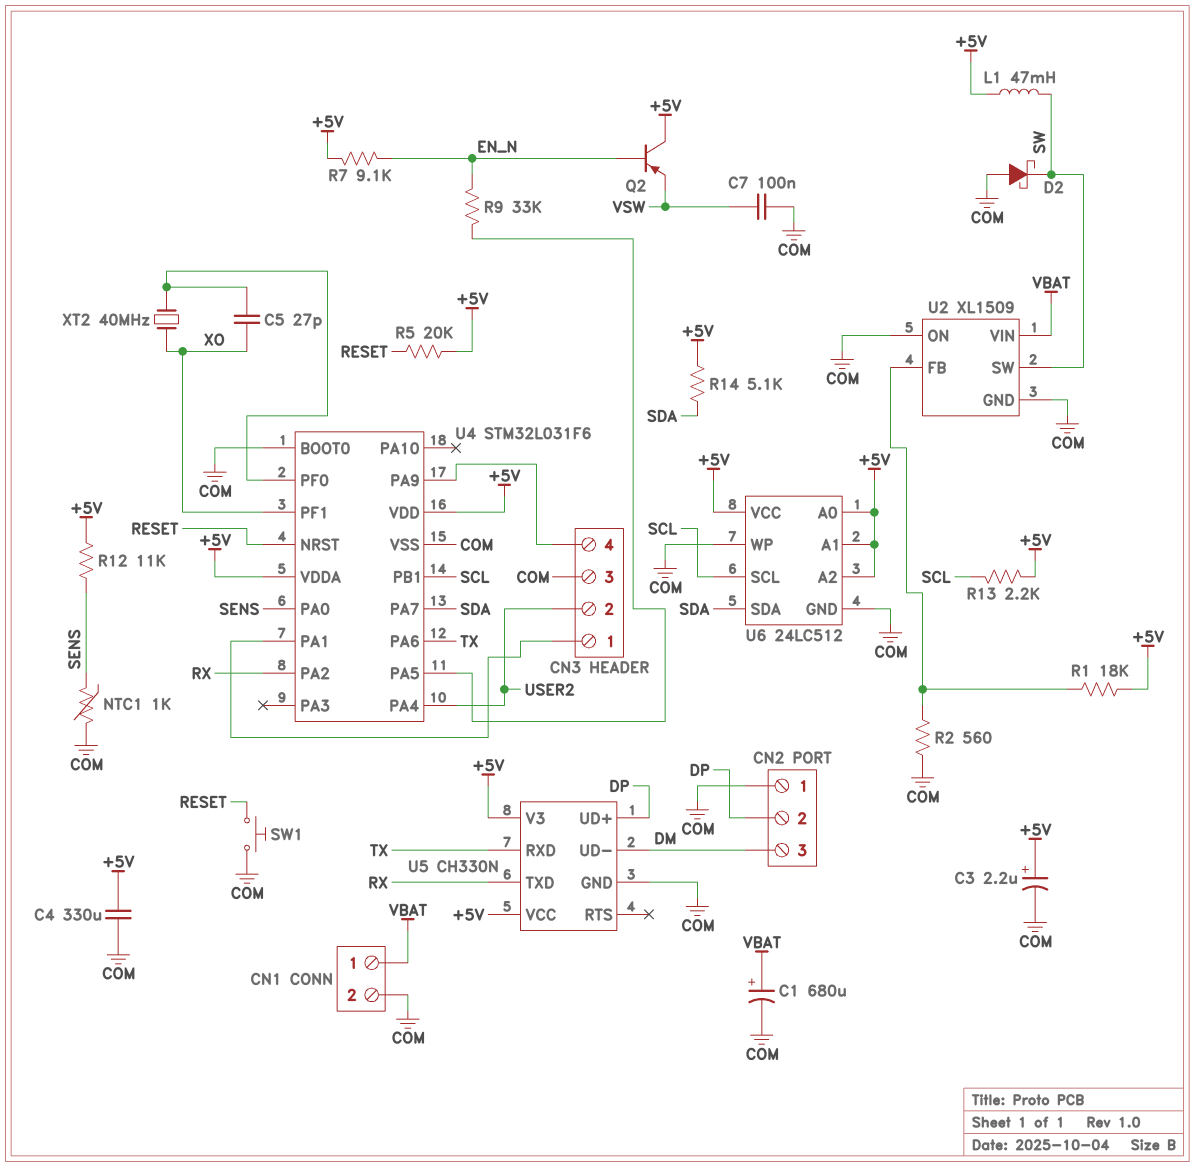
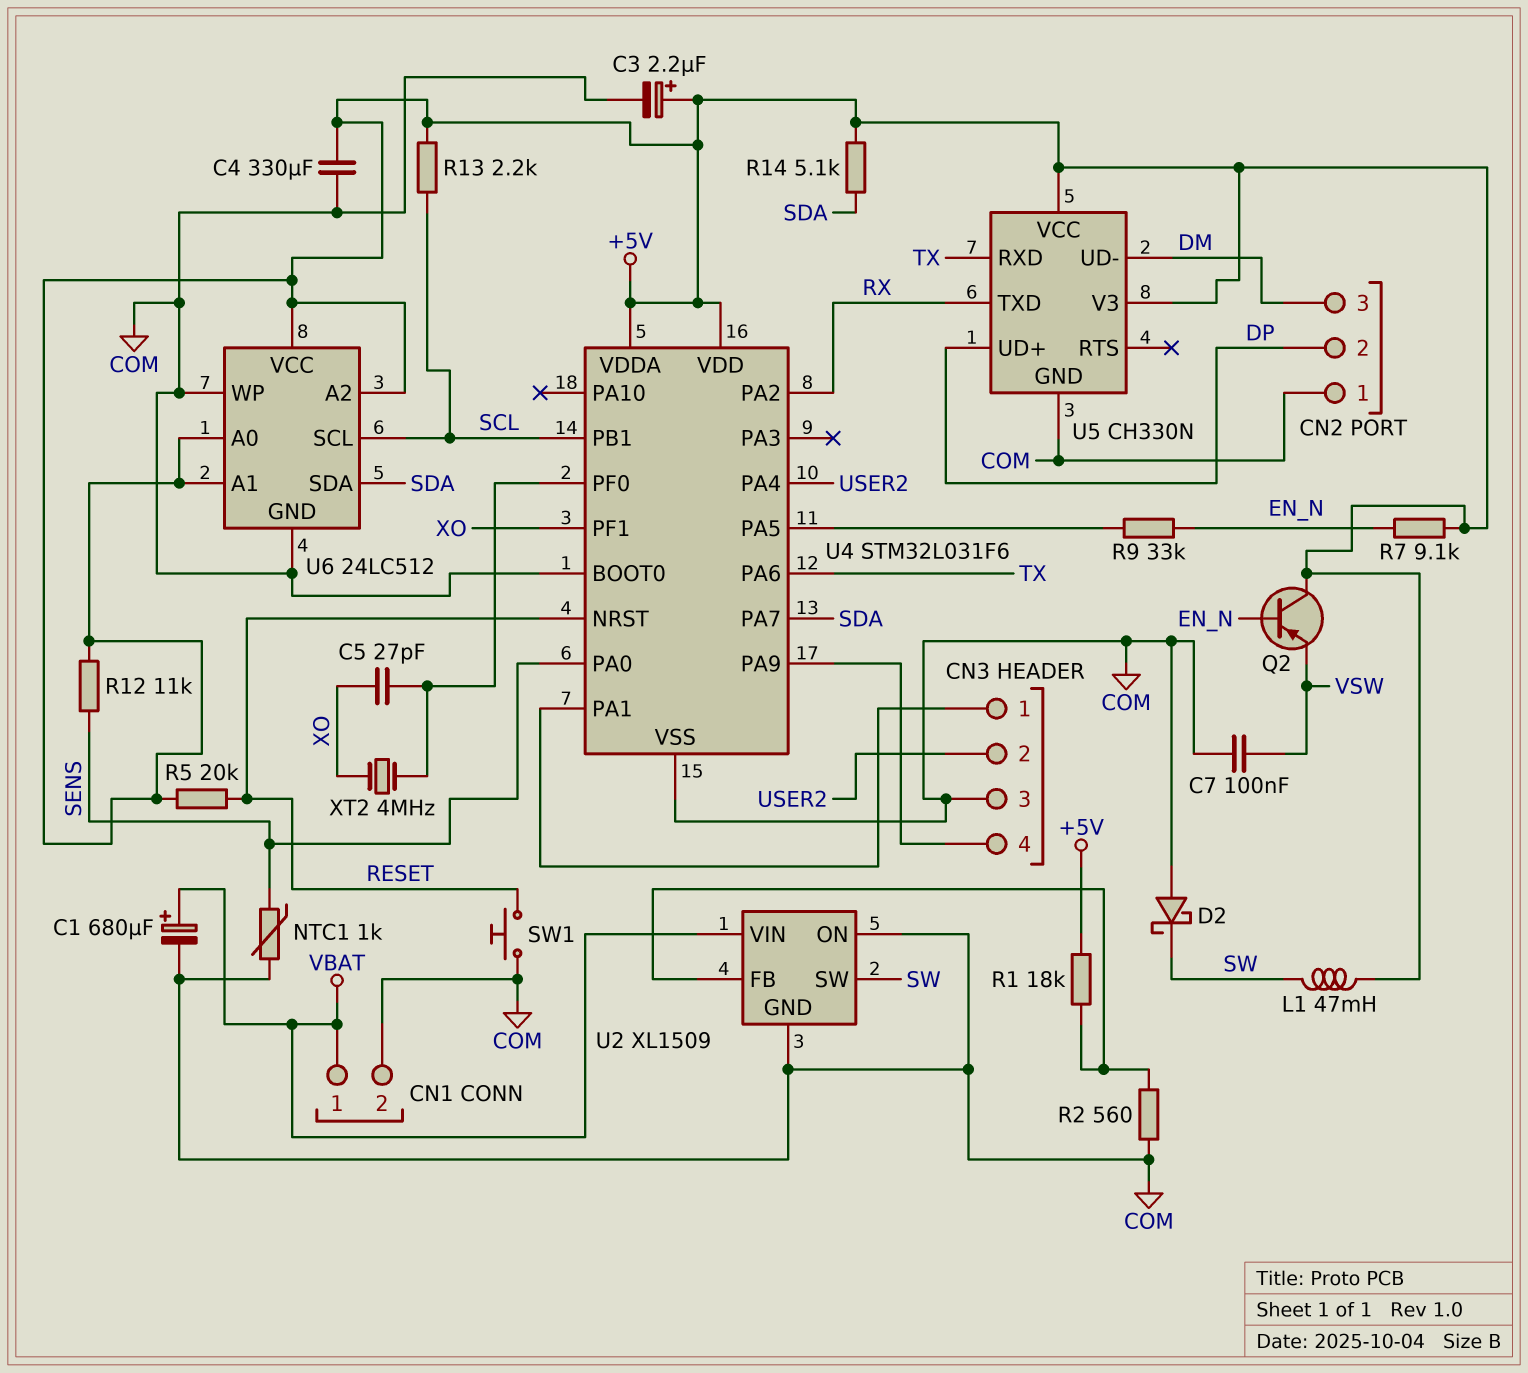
XT2: 40MHz (U4/PF0, XO) -> 4MHz (U4/PF0, XO)

